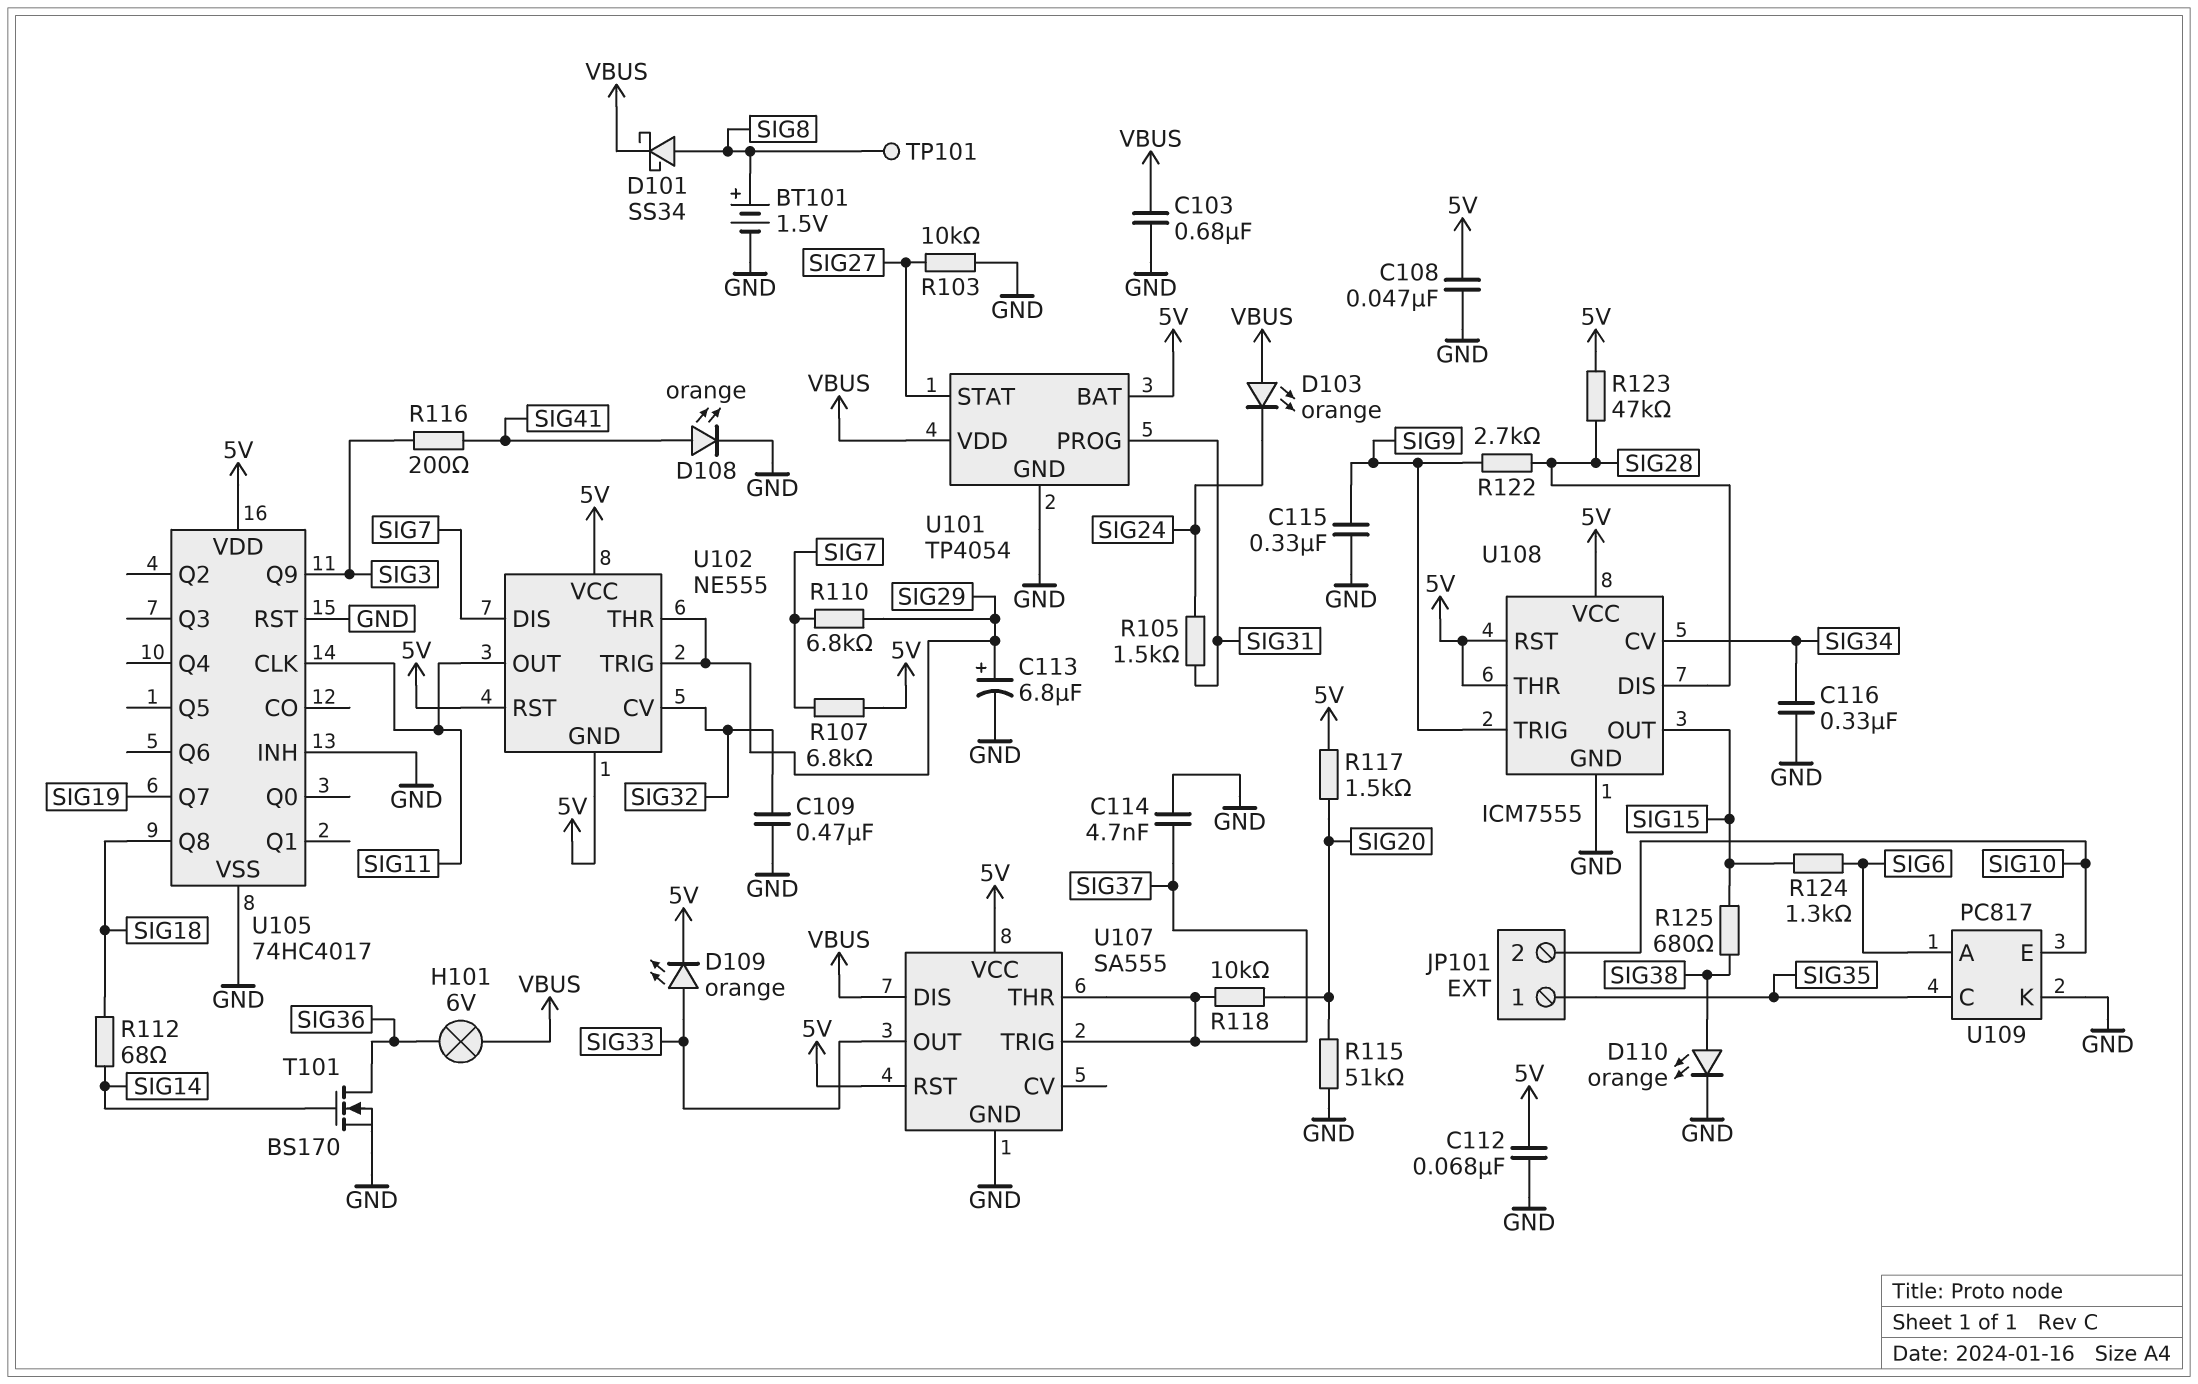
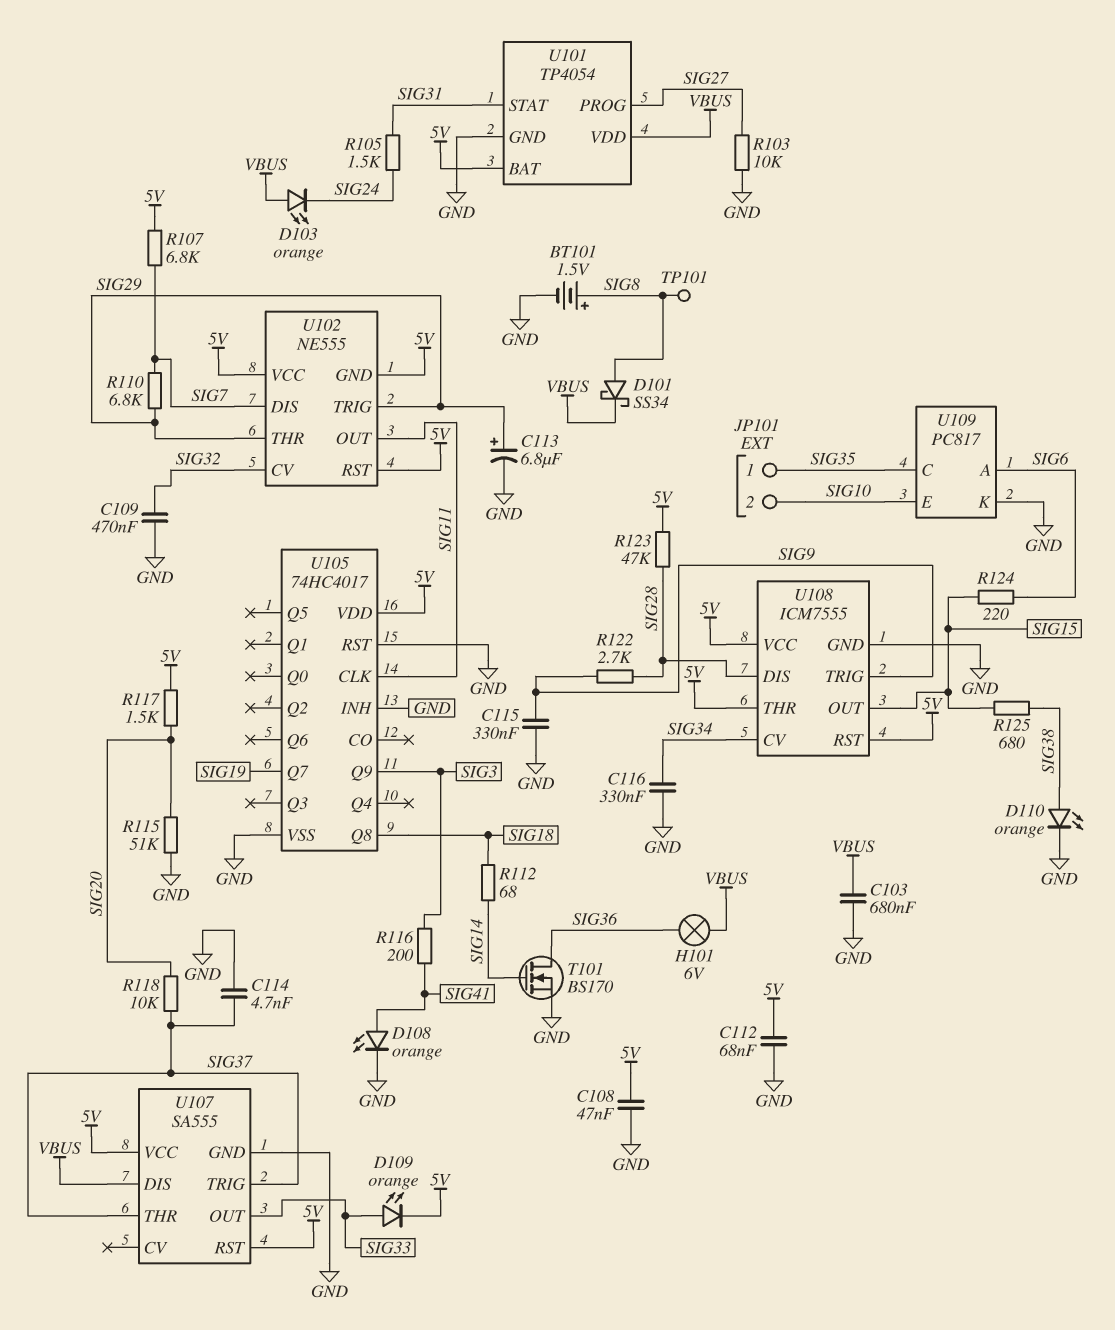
R124: 1.3k (SIG6, SIG15) -> 220 (SIG6, SIG15)
U101 pin PROG: SIG31 -> SIG27
U101 pin STAT: SIG27 -> SIG31

